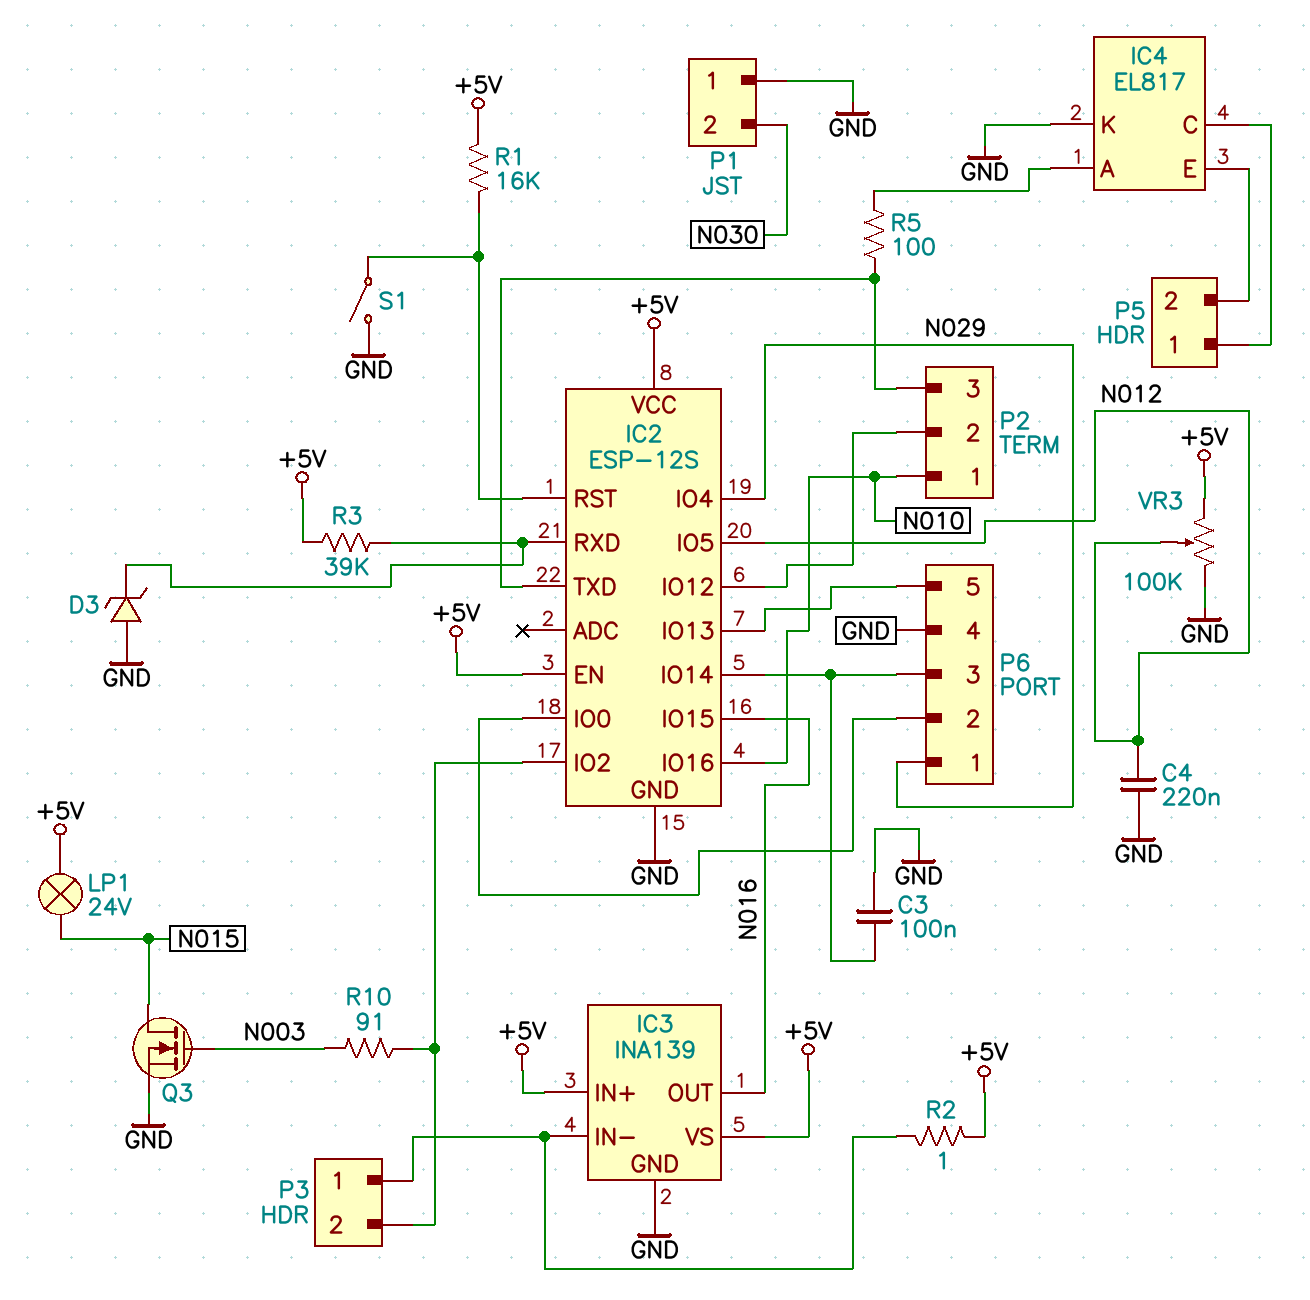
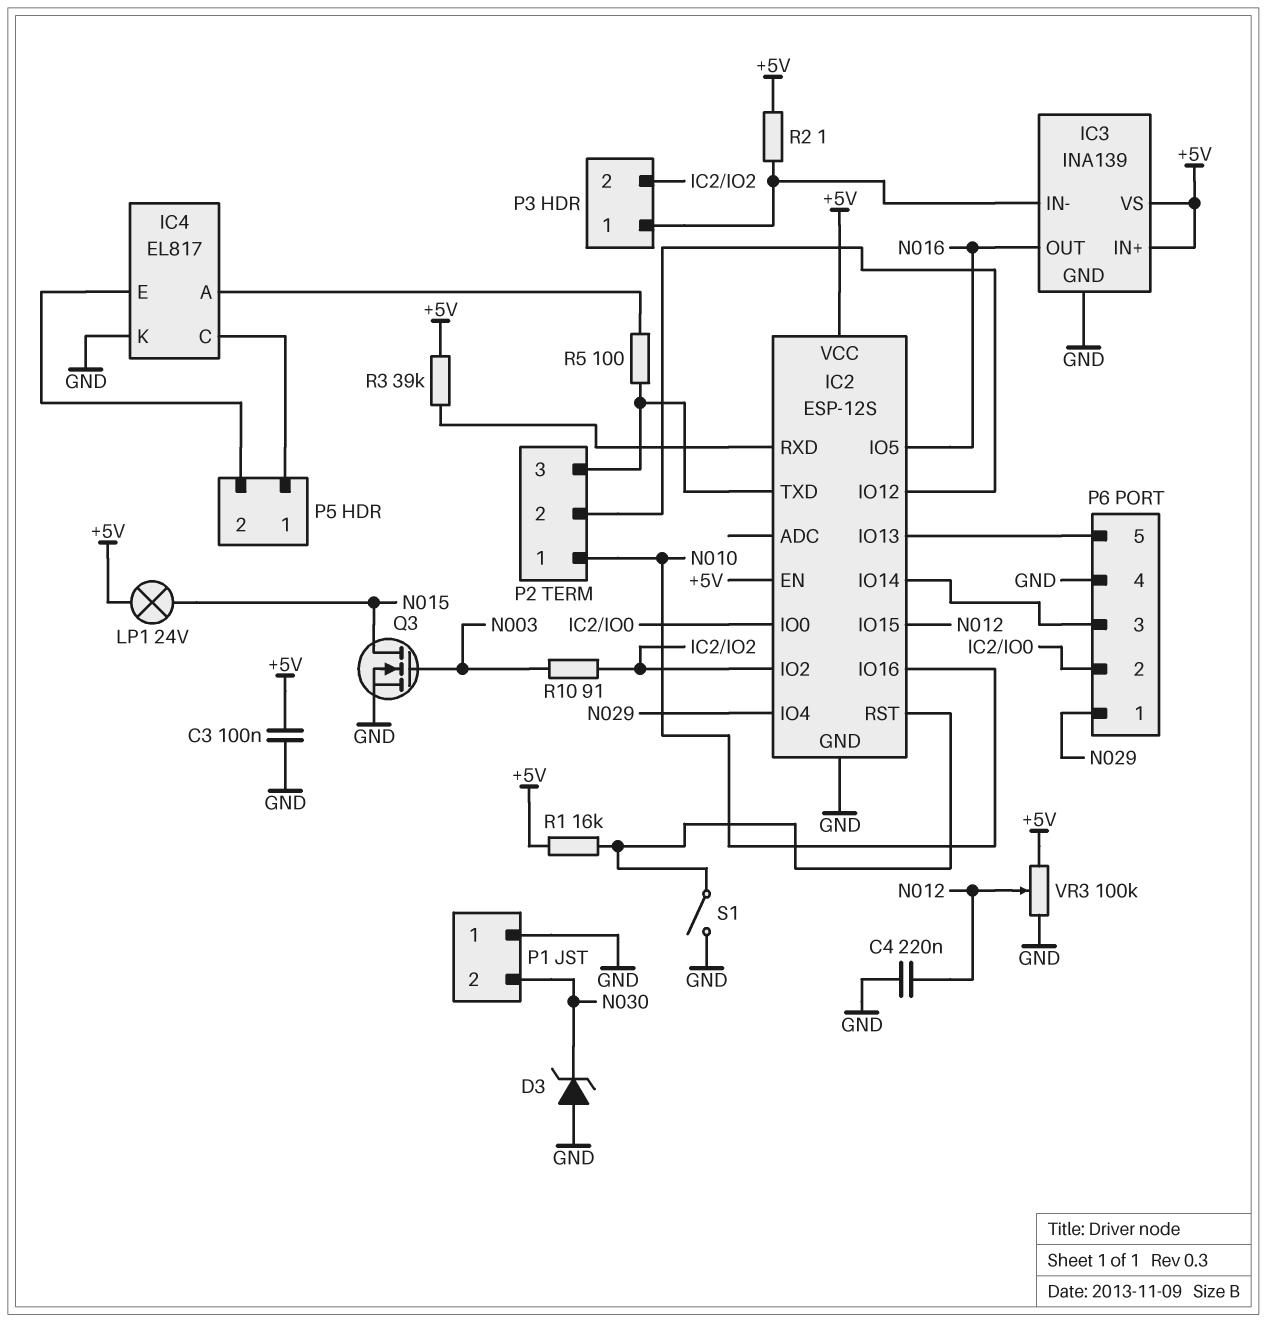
C3: 100nF (GND, IC2/IO14) -> 100nF (+5V, GND)
D3: zener (A GND, K IC2/RXD) -> zener (A GND, K N030)
IC2 pin IO5: N012 -> N016
IC2 pin IO15: N016 -> N012

